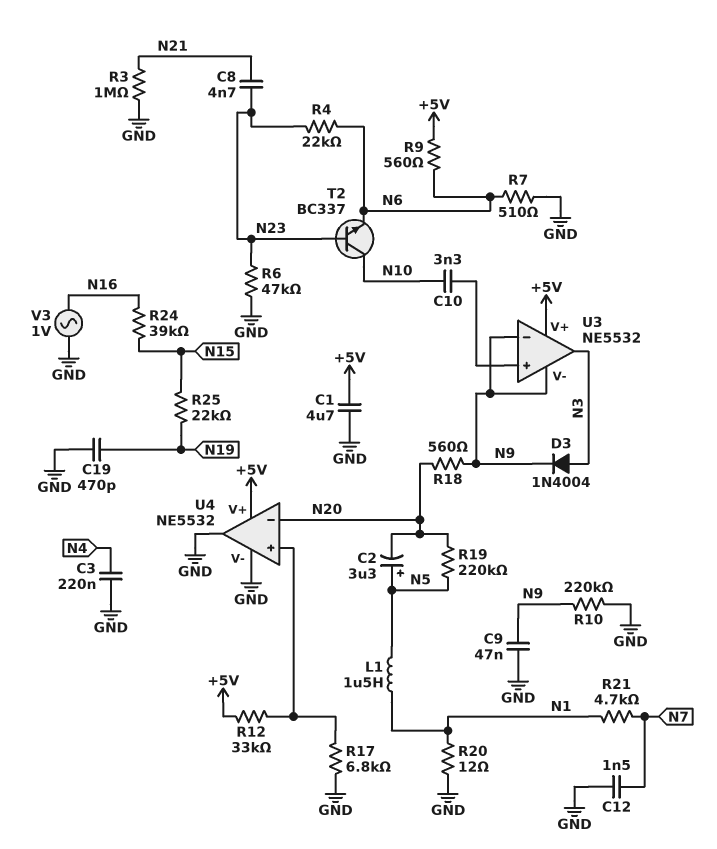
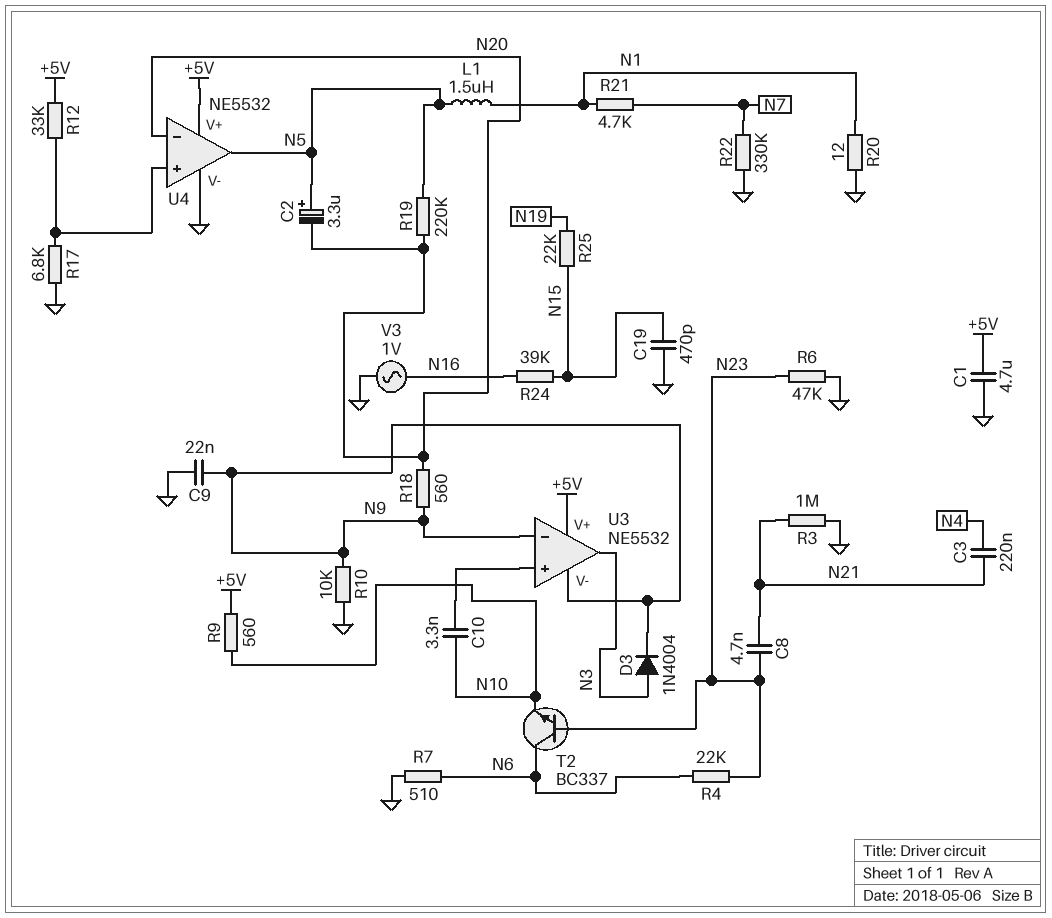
C3: 220nF (GND, N4) -> 220nF (N4, N21)
C9: 47nF (GND, N9) -> 22nF (GND, N9)
C12: 1.5nF (GND, N7) -> none
C19: 470pF (GND, N19) -> 470pF (GND, N15)
R9: 560 (+5V, N6) -> 560 (+5V, N10)
R10: 220k (GND, N9) -> 10k (GND, N9)
R22: none -> 330k (GND, N7)
T2: NPN BC337 (B N23, C N10, E N6) -> NPN BC337 (B N23, C N6, E N10)
U4 pin out: GND -> N5

